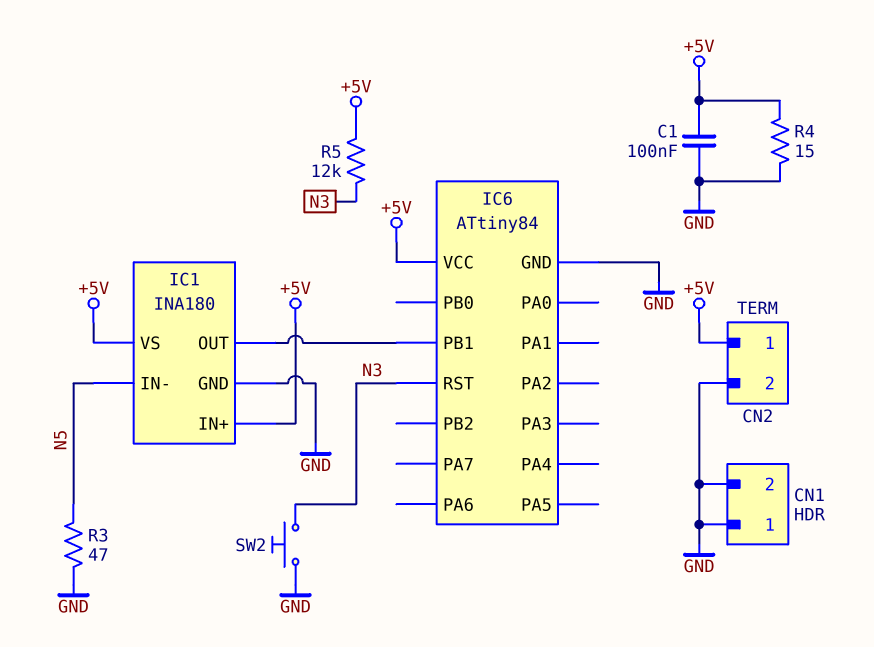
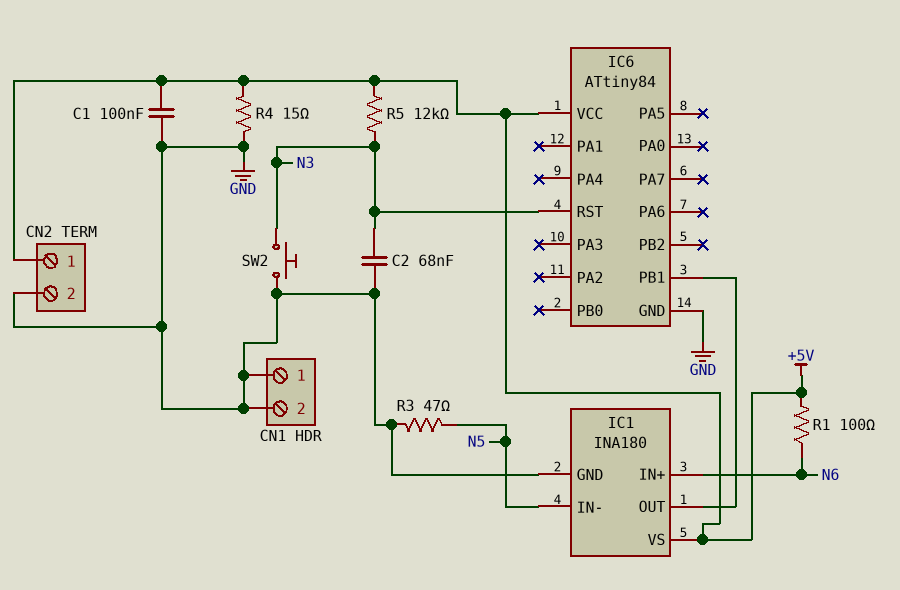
C2: none -> 68nF (GND, N3)
IC1 pin IN+: +5V -> N6
R1: none -> 100 (+5V, N6)

